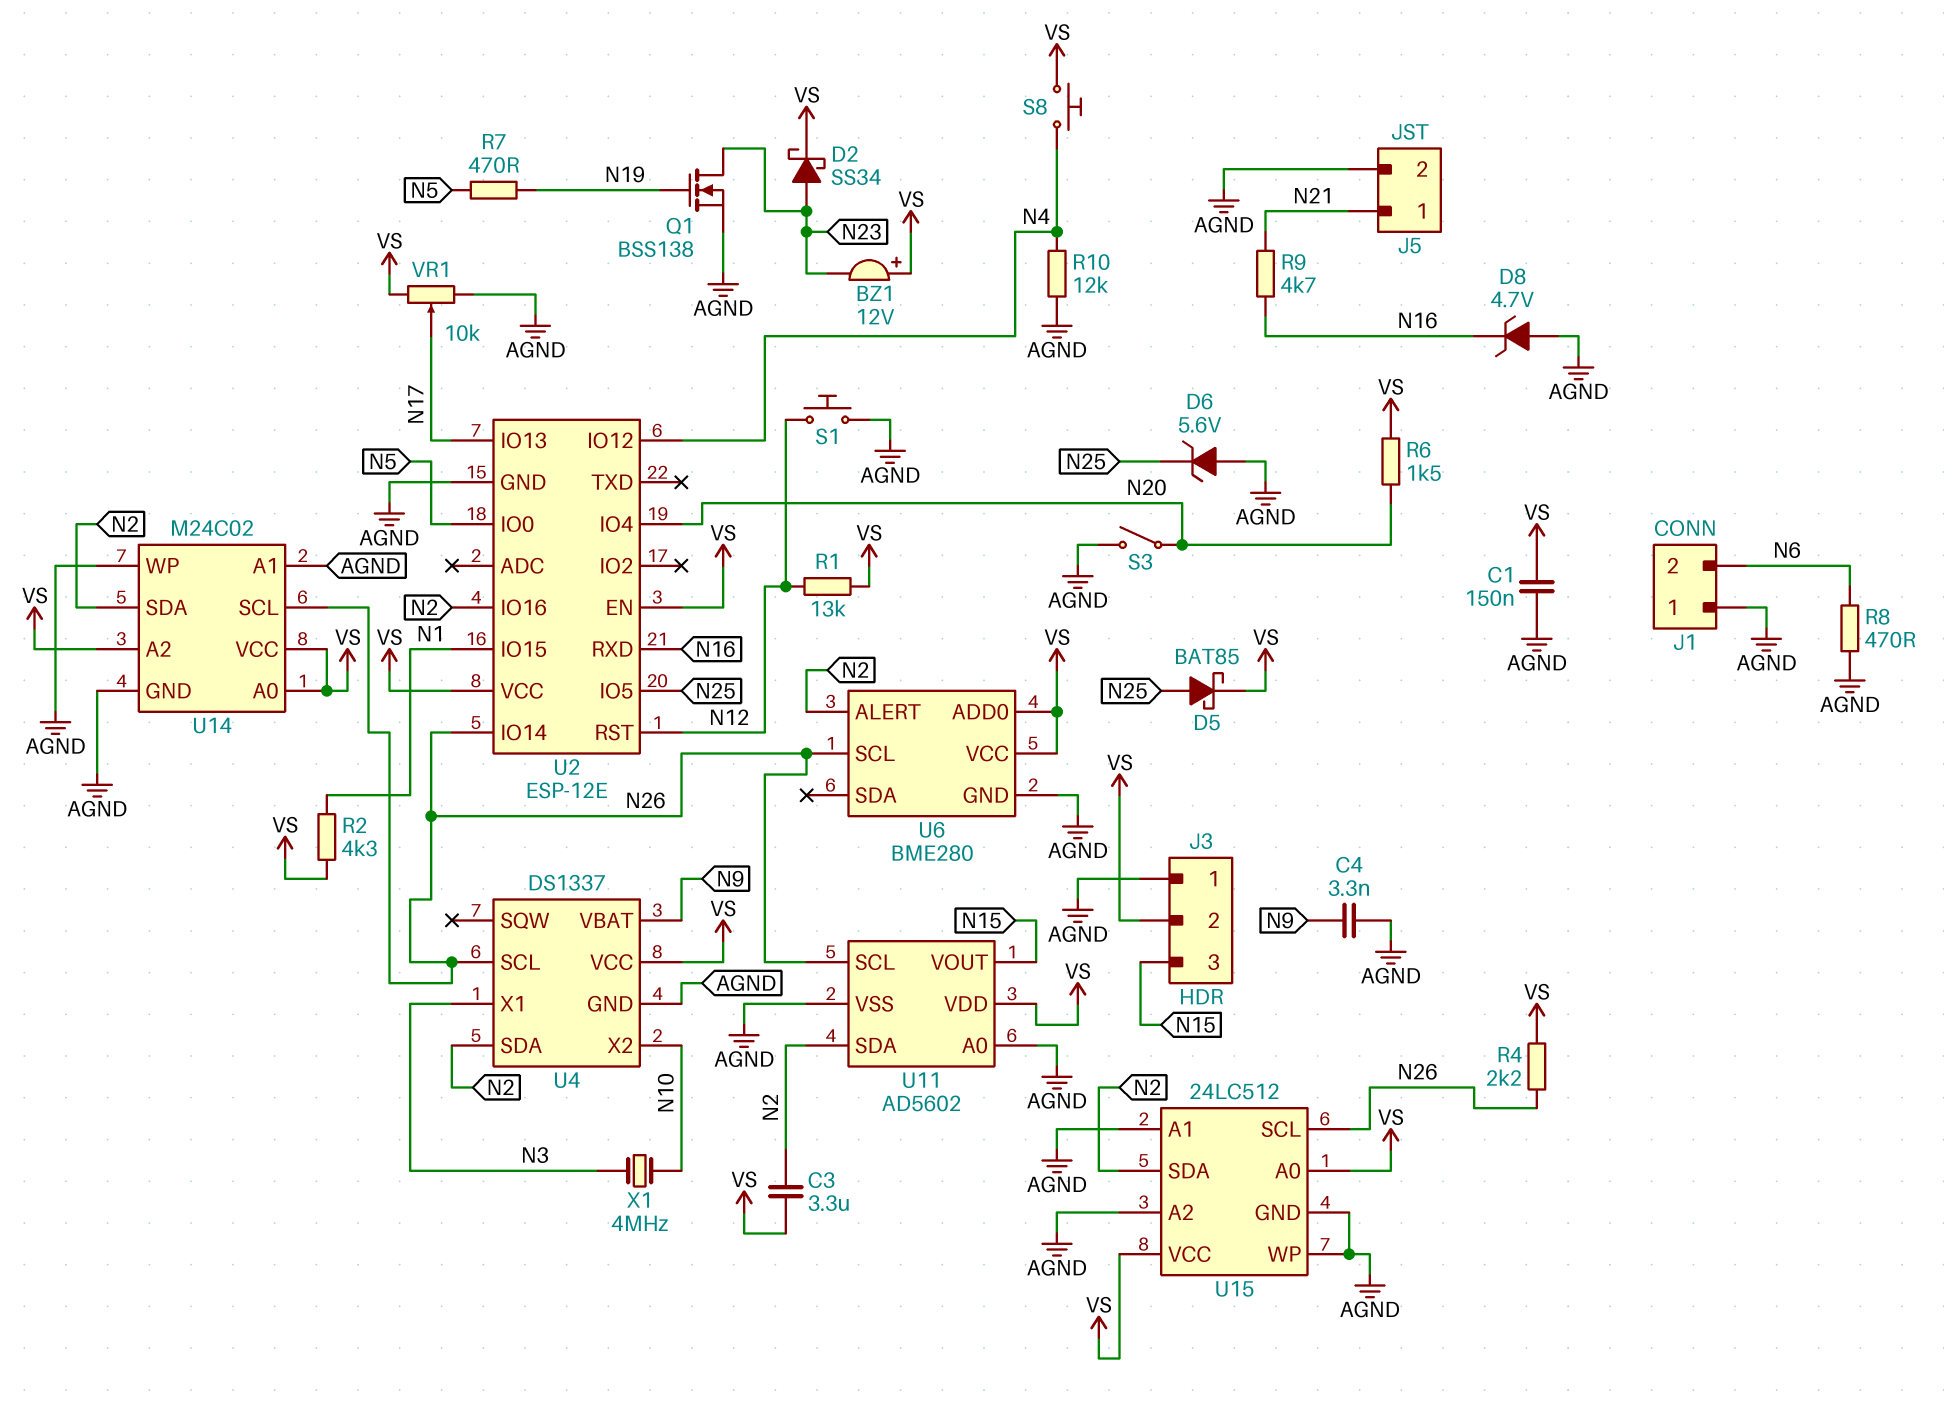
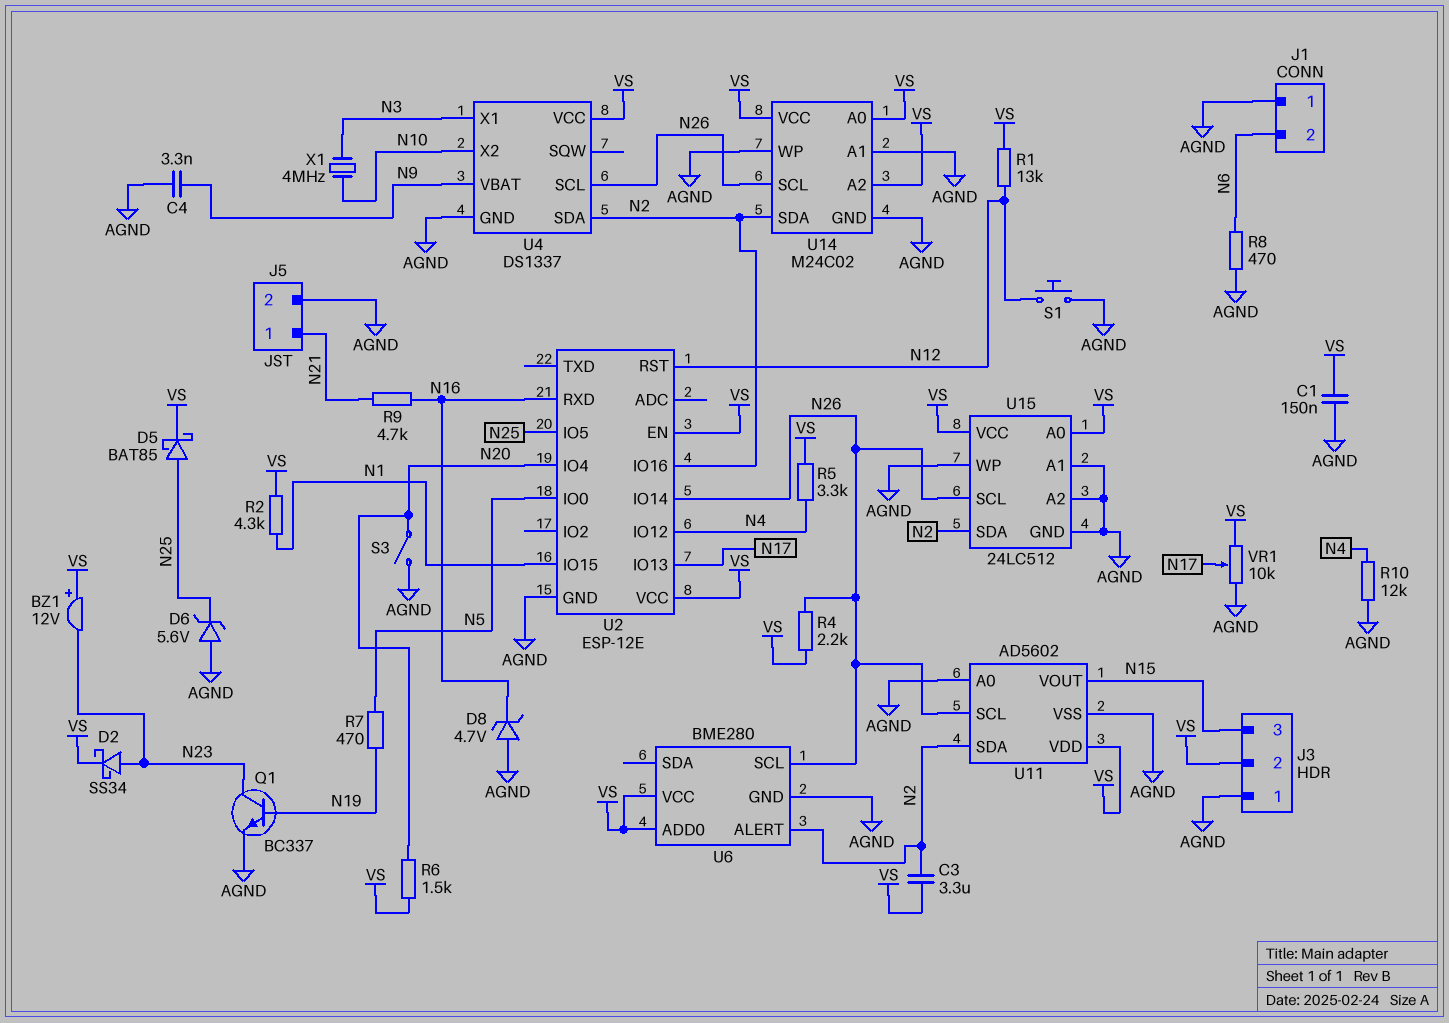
Q1: NMOS BSS138 (G N19, D N23, S AGND) -> NPN BC337 (B N19, C N23, E AGND)
R5: none -> 3.3k (N4, VS)
S8: button (N4, VS) -> none

